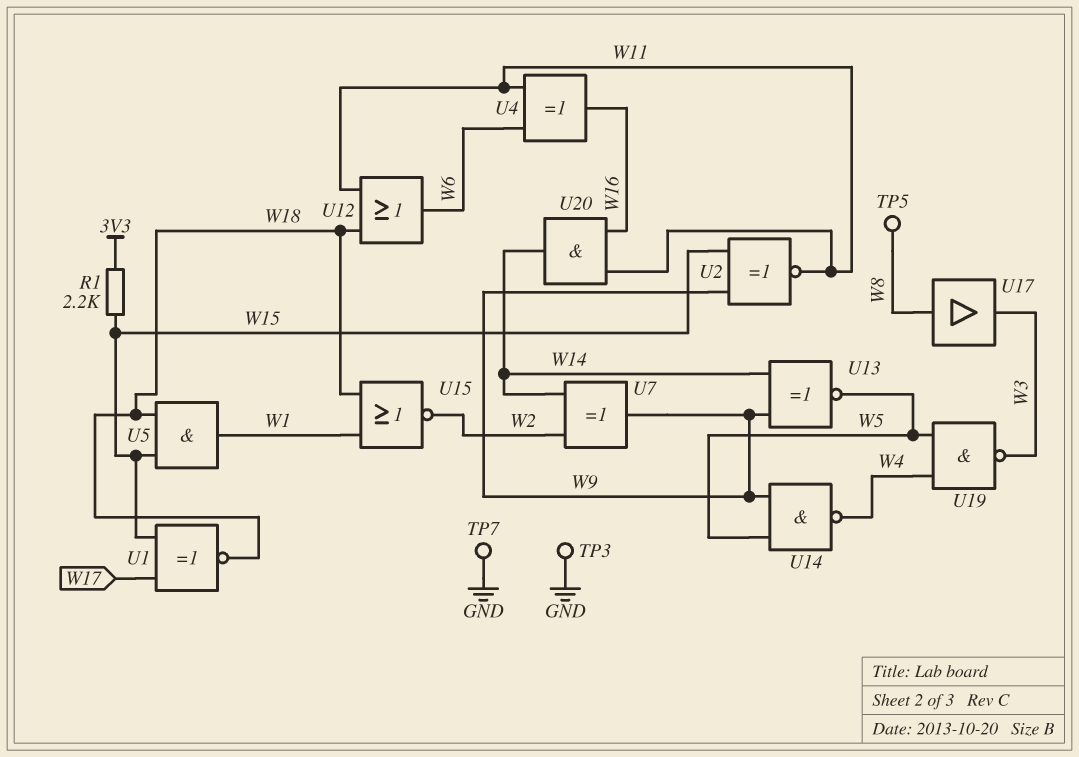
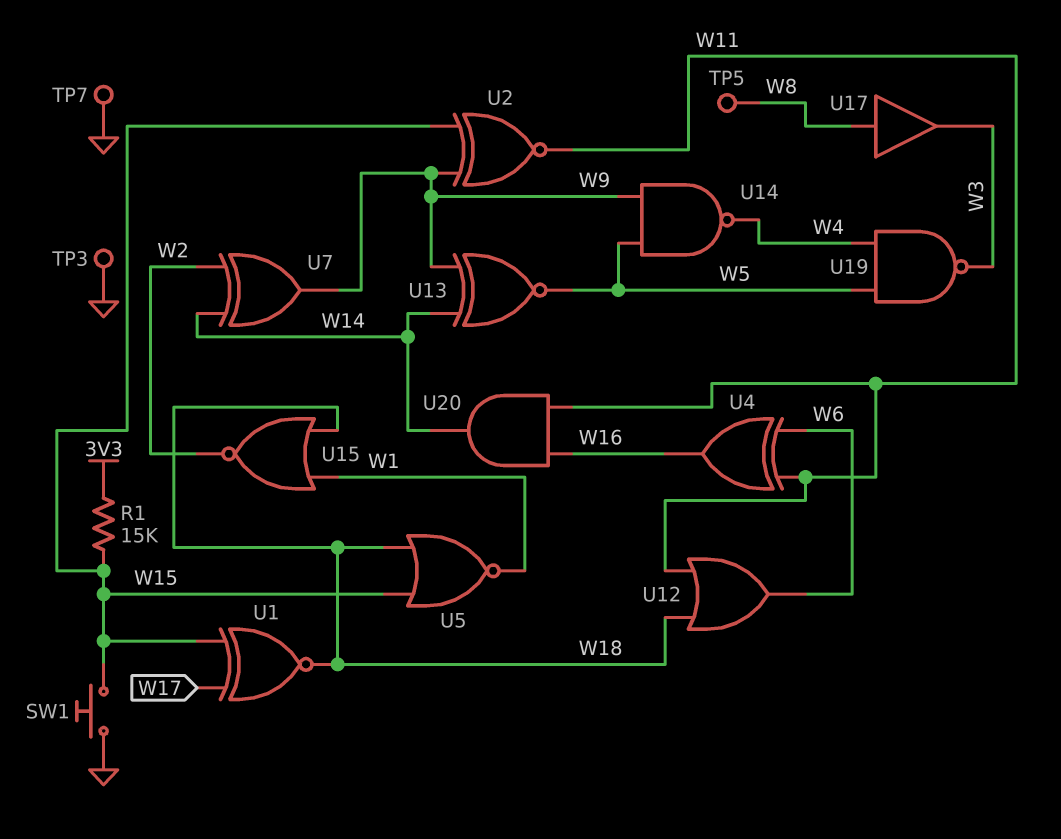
R1: 2.2k (3V3, W15) -> 15k (3V3, W15)
SW1: none -> button (GND, W15)
U5: AND (in W15, in W18, out W1) -> NOR (in W15, in W18, out W1)

